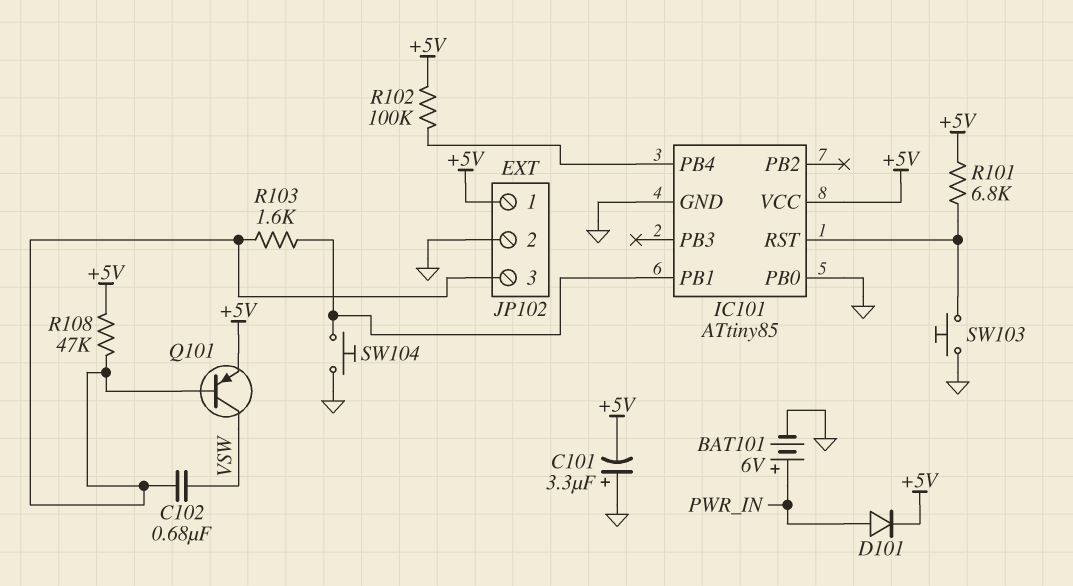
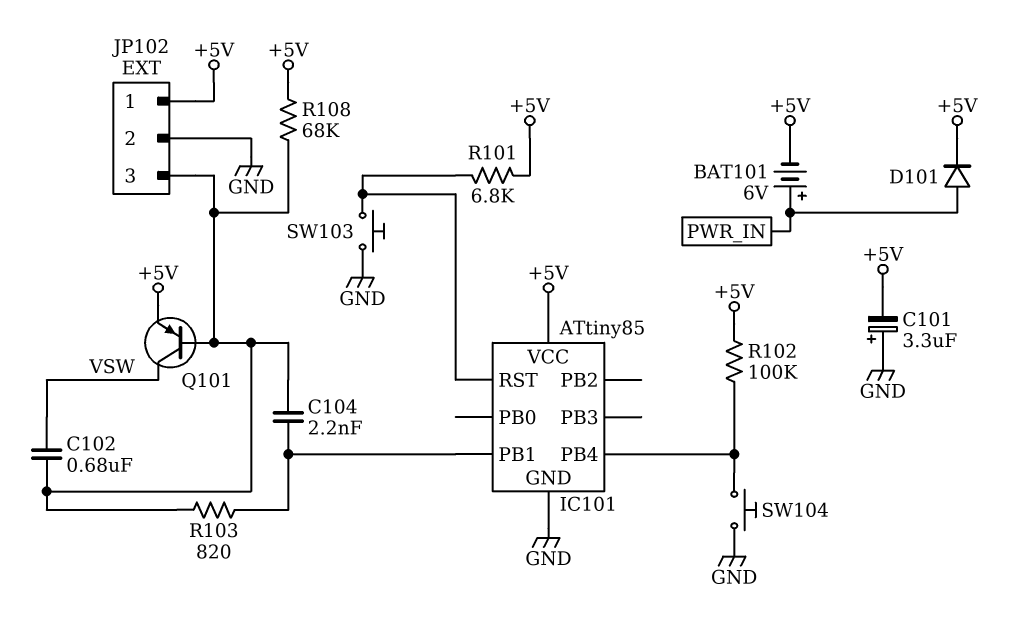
BAT101: 6V (plus PWR_IN, minus GND) -> 6V (plus PWR_IN, minus +5V)
C104: none -> 2.2nF (IC101/PB1, JP102/3)
IC101 pin PB0: GND -> none
R103: 1.6k (IC101/PB1, JP102/3) -> 820 (IC101/PB1, JP102/3)
R108: 47k (+5V, JP102/3) -> 68k (+5V, JP102/3)
SW104: button (GND, IC101/PB1) -> button (GND, IC101/PB4)

